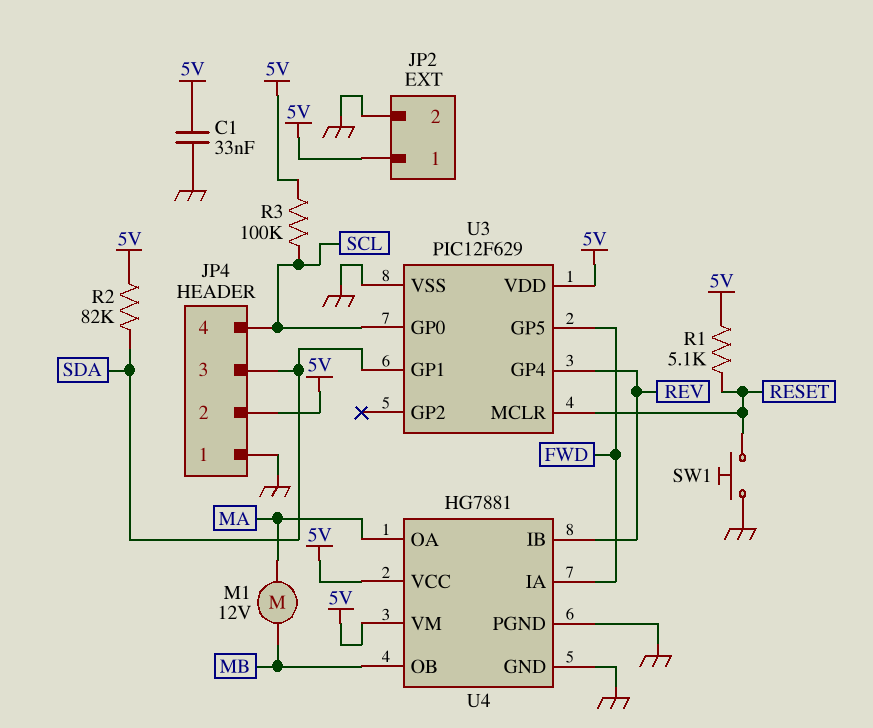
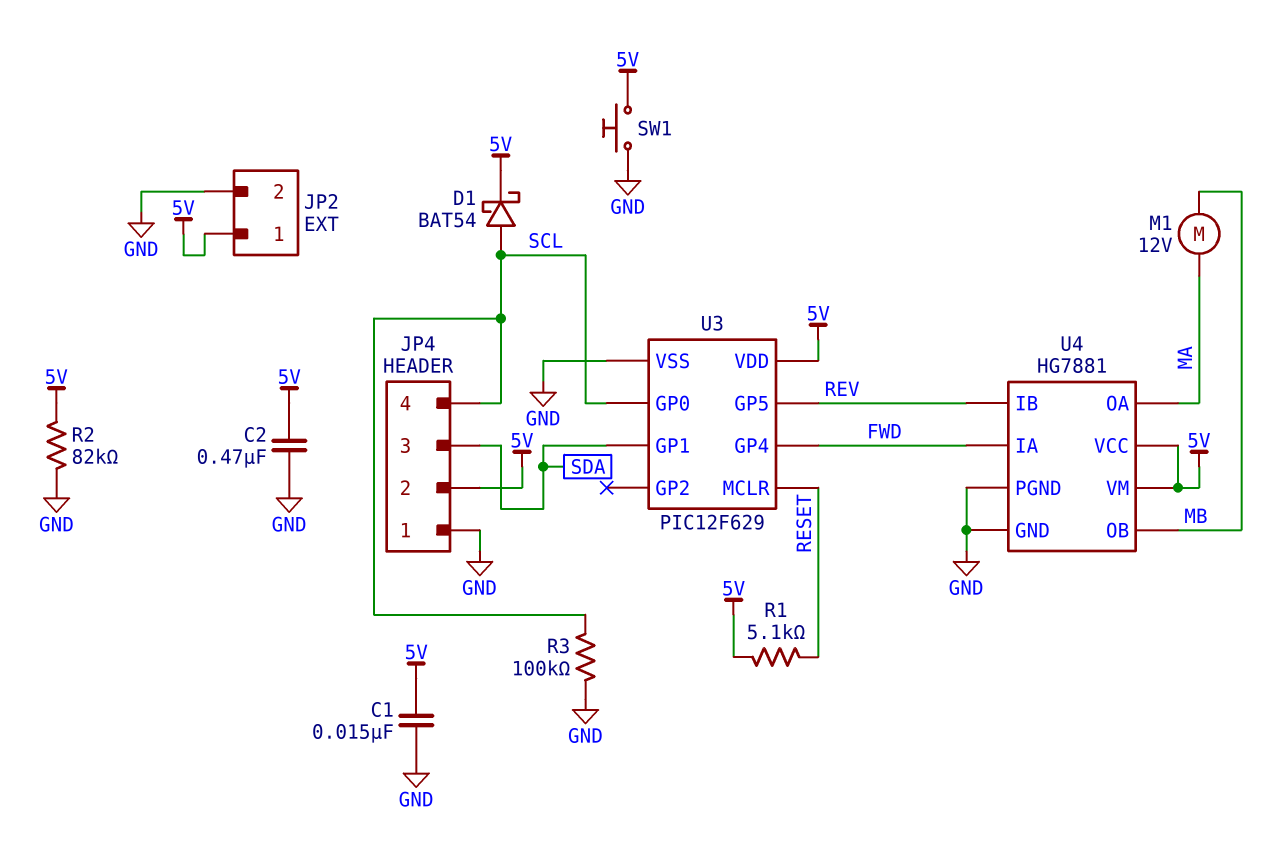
C1: 33nF (5V, GND) -> 15nF (5V, GND)
C2: none -> 470nF (5V, GND)
D1: none -> schottky BAT54 (A SCL, K 5V)
R2: 82k (5V, SDA) -> 82k (5V, GND)
R3: 100k (5V, SCL) -> 100k (GND, SCL)
SW1: button (GND, RESET) -> button (5V, GND)
U3 pin GP4: REV -> FWD
U3 pin GP5: FWD -> REV

